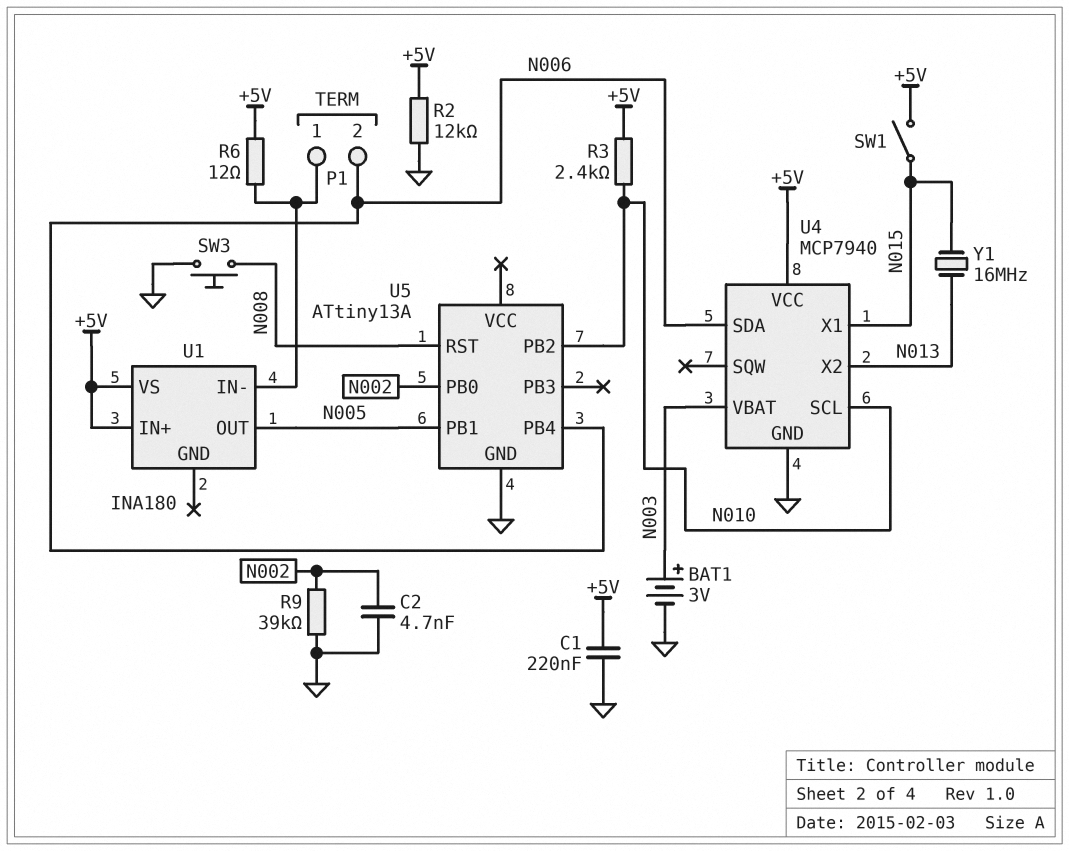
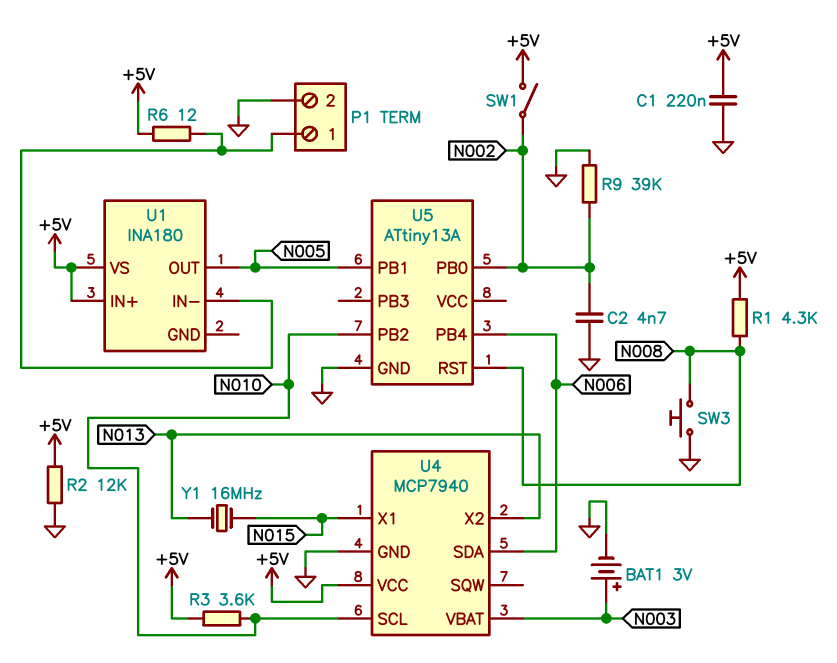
P1 pin 2: N006 -> GND
R1: none -> 4.3k (+5V, N008)
R3: 2.4k (+5V, N010) -> 3.6k (+5V, N010)
SW1: switch (+5V, N015) -> switch (+5V, N002)

